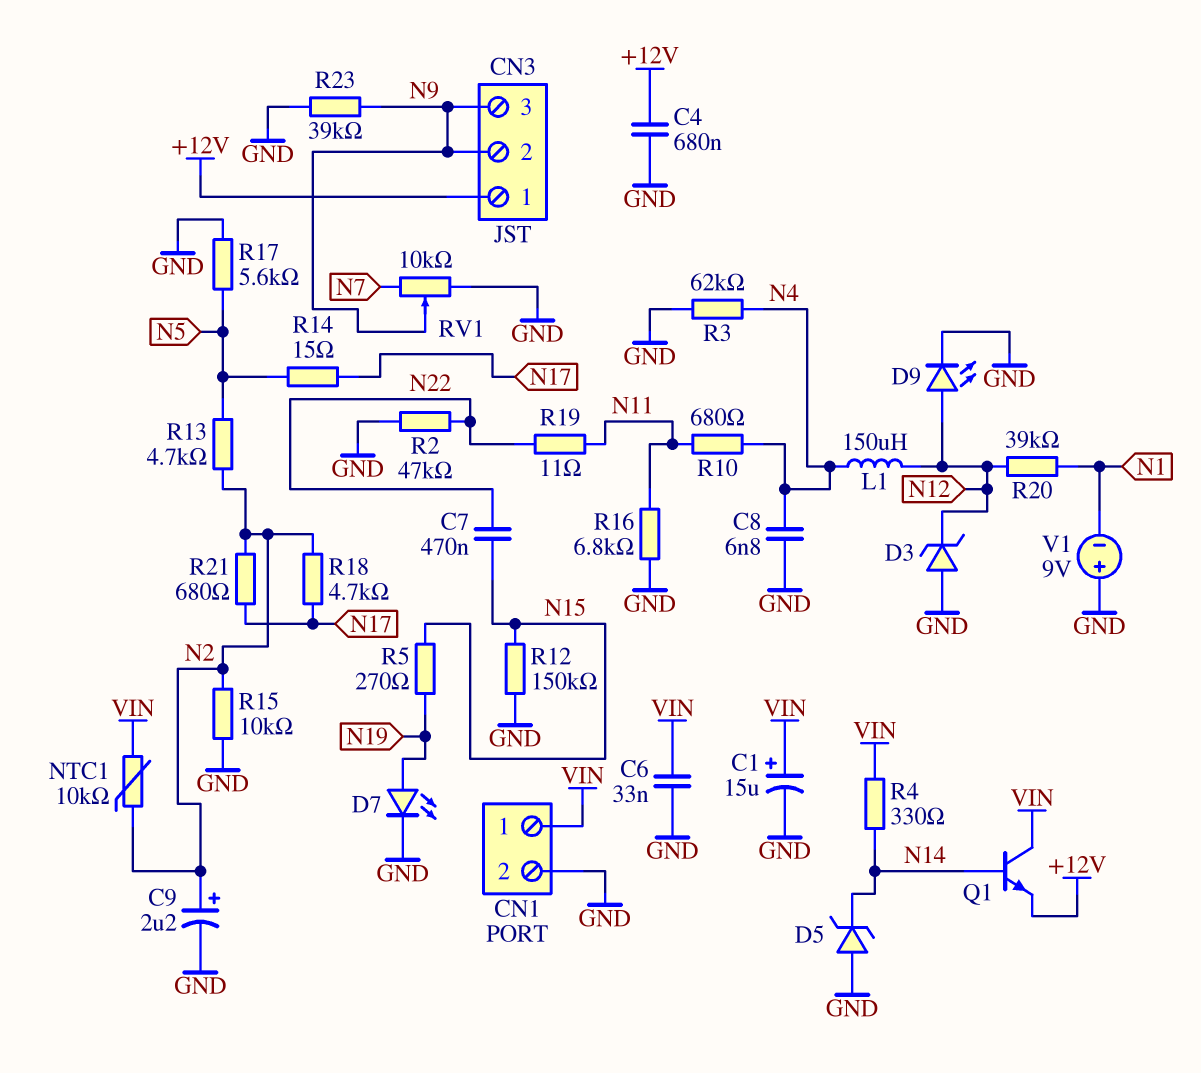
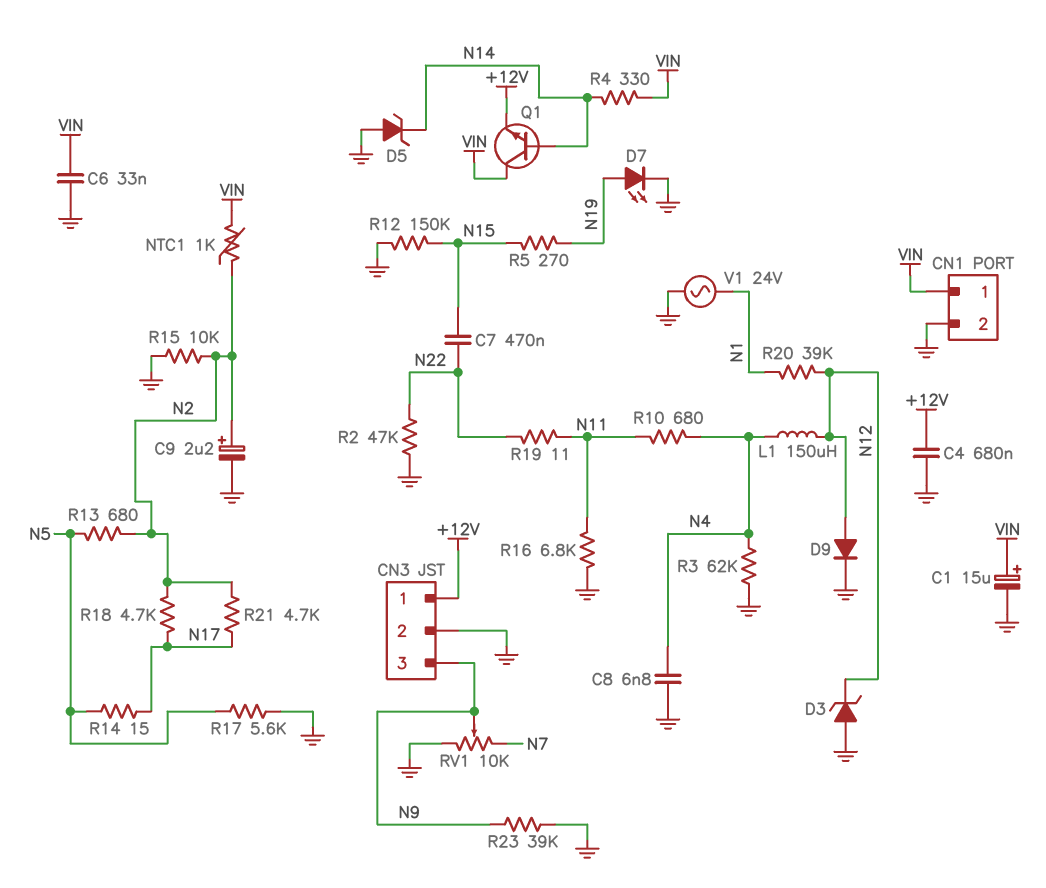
CN3 pin 2: N9 -> GND
D9: LED (A N12, K GND) -> diode (A N12, K GND)
NTC1: 10k (N2, VIN) -> 1k (N2, VIN)
R13: 4.7k (N2, N5) -> 680 (N2, N5)
R21: 680 (N2, N17) -> 4.7k (N2, N17)
V1: 9V (plus GND, minus N1) -> AC 24V (GND, N1)

